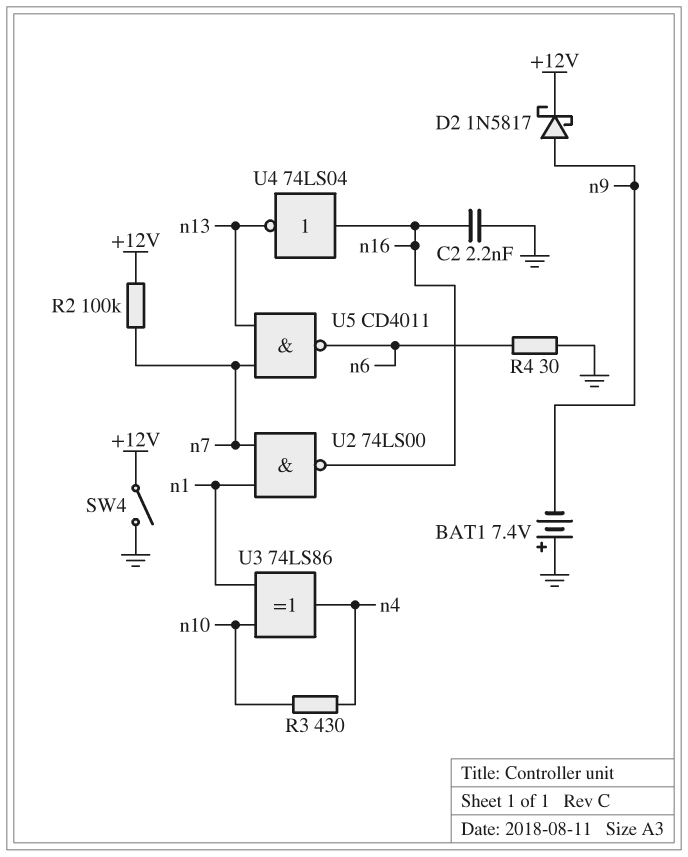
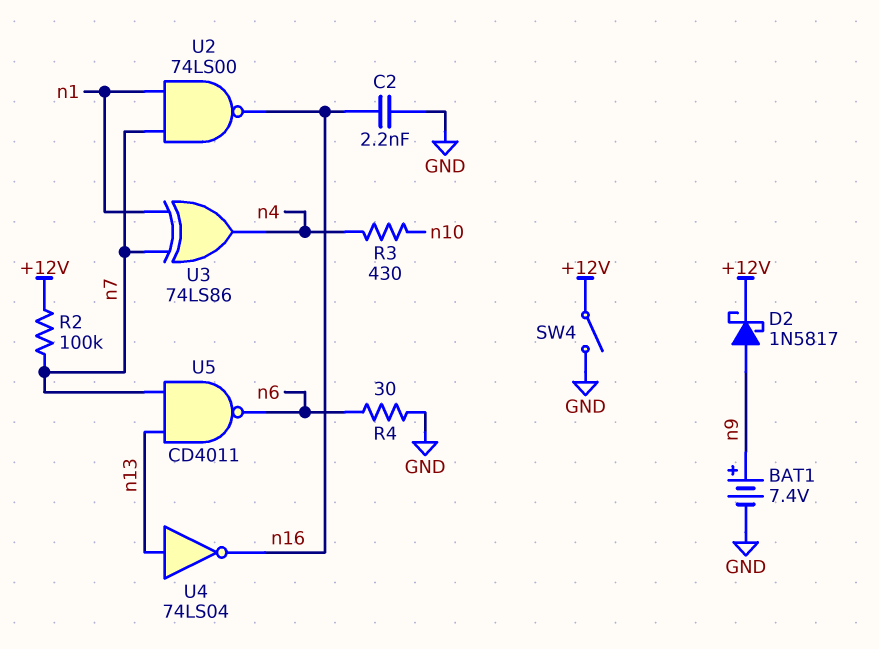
BAT1: 7.4V (plus GND, minus n9) -> 7.4V (plus n9, minus GND)
U3: XOR 74LS86 (in n1, in n10, out n4) -> XOR 74LS86 (in n1, in n7, out n4)
U4: NOT 74LS04 (in n16, out n13) -> NOT 74LS04 (in n13, out n16)

